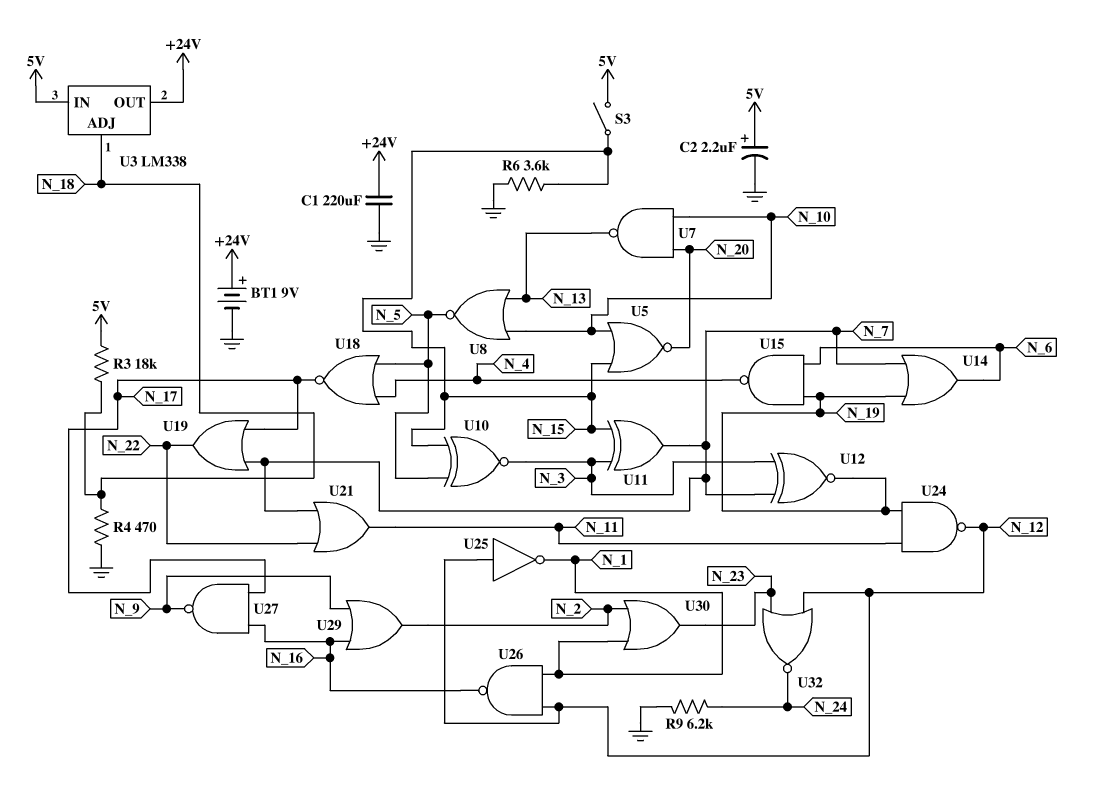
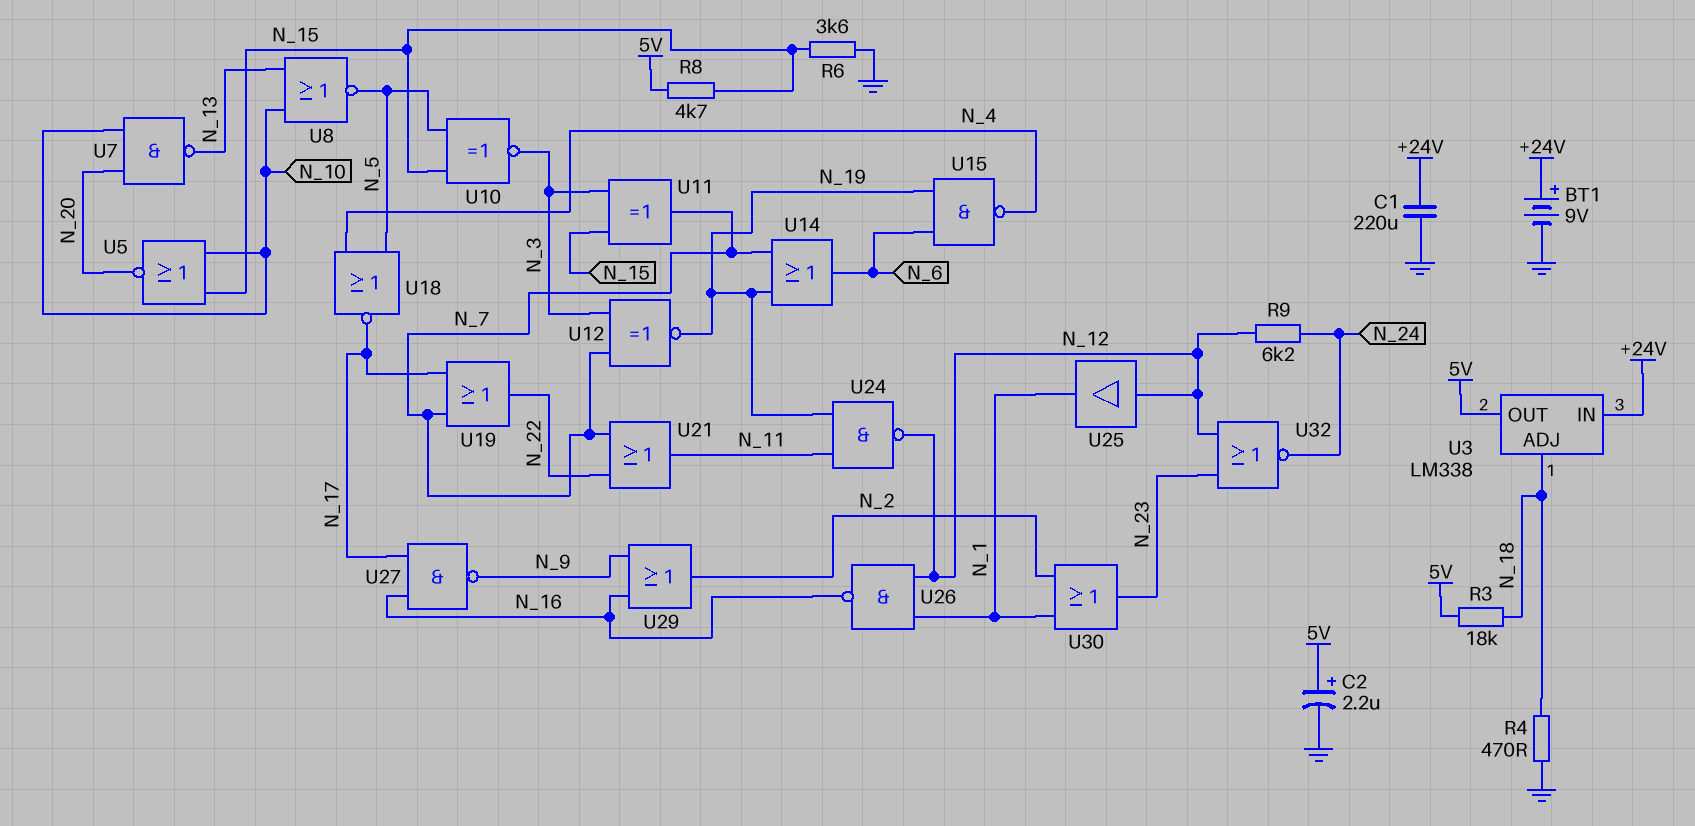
R8: none -> 4.7k (5V, N_15)
R9: 6.2k (GND, N_24) -> 6.2k (N_12, N_24)
S3: switch (5V, N_15) -> none
U3 pin IN: 5V -> +24V
U3 pin OUT: +24V -> 5V
U25: NOT (in N_12, out N_1) -> buffer (in N_12, out N_1)

